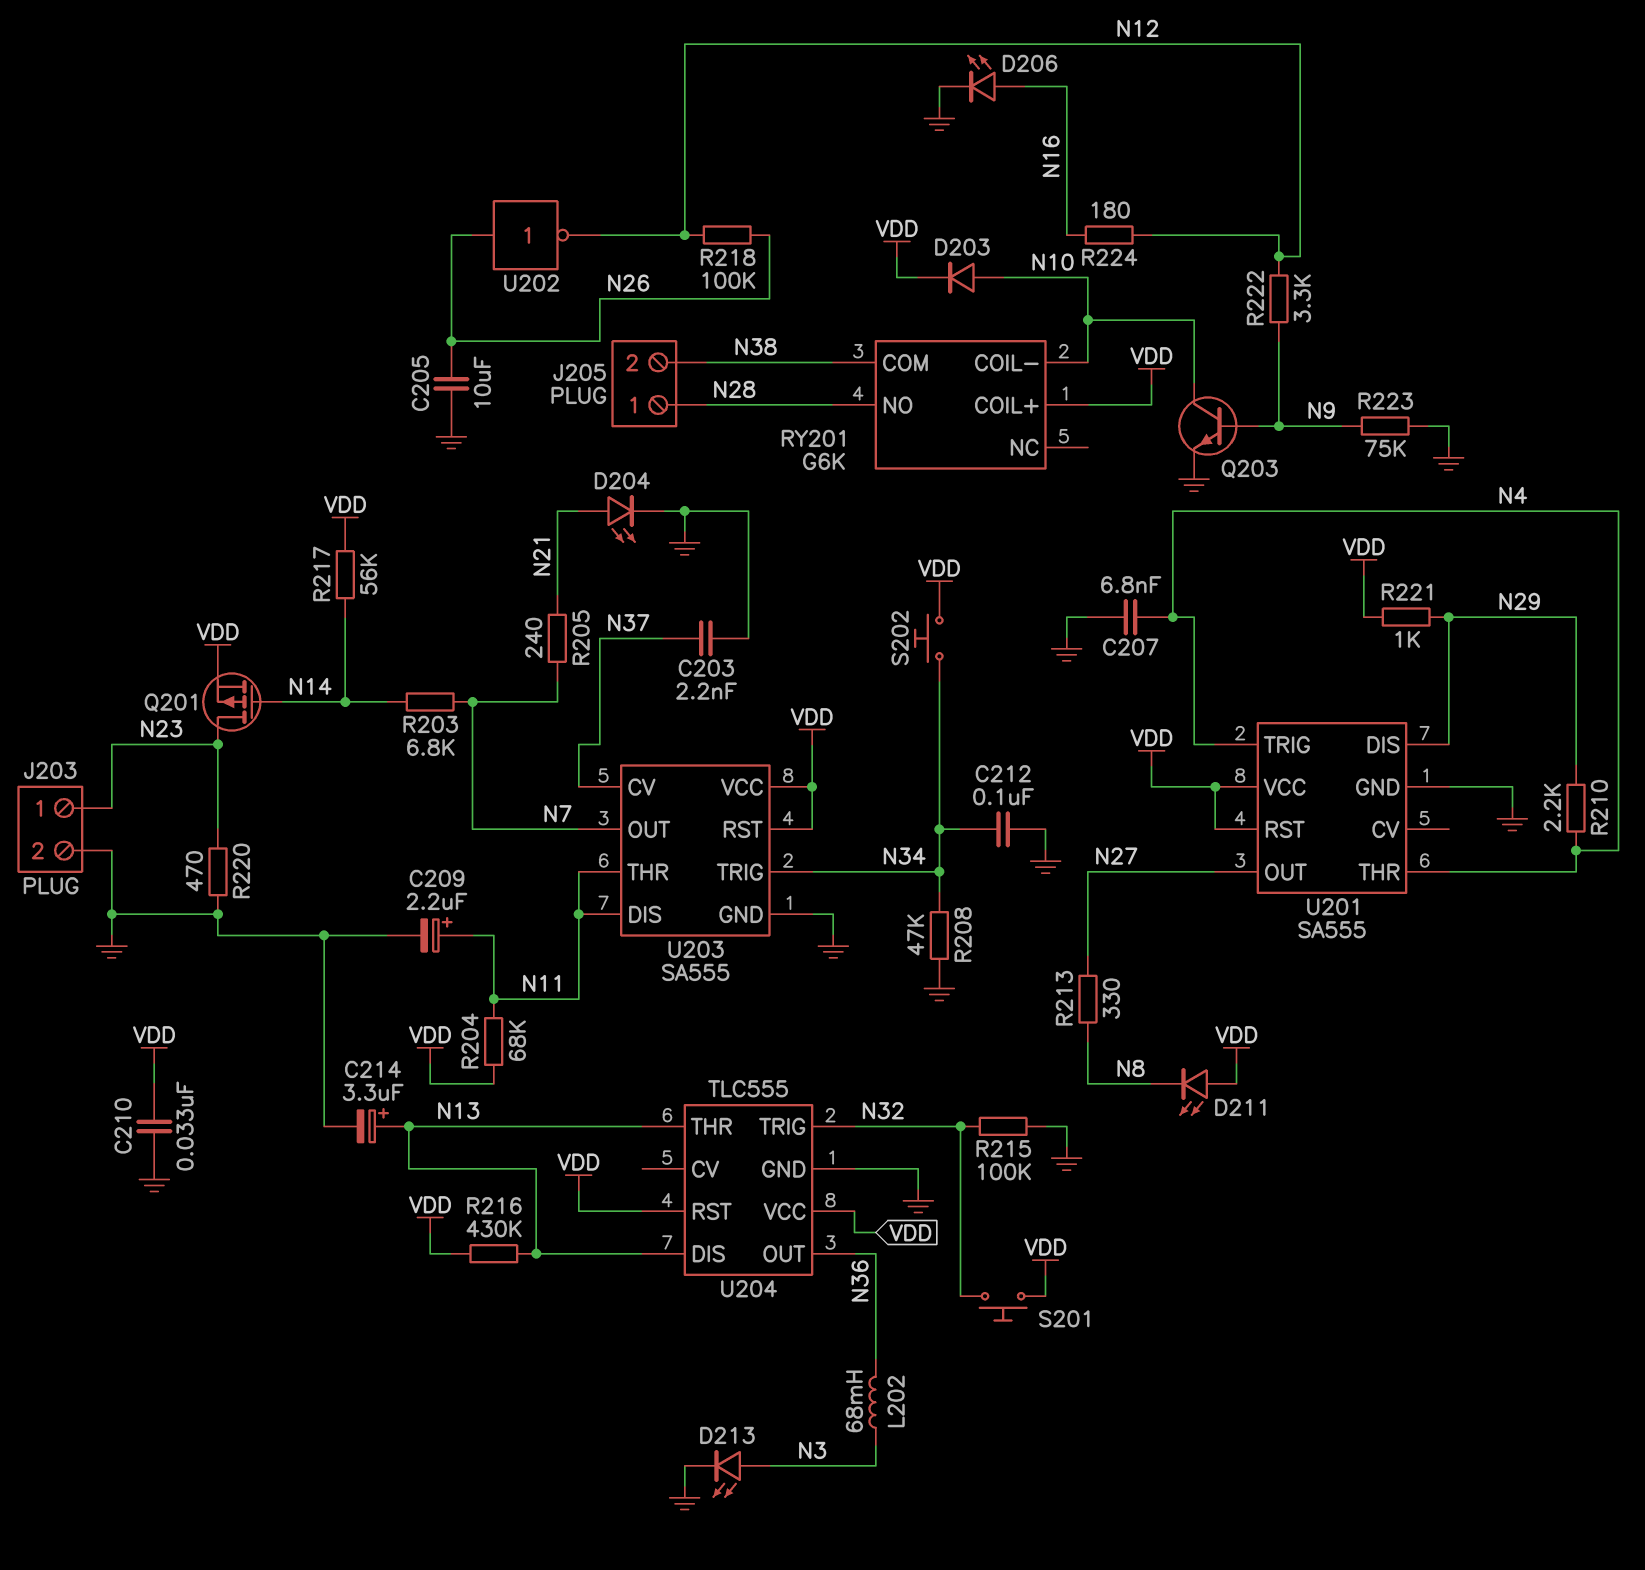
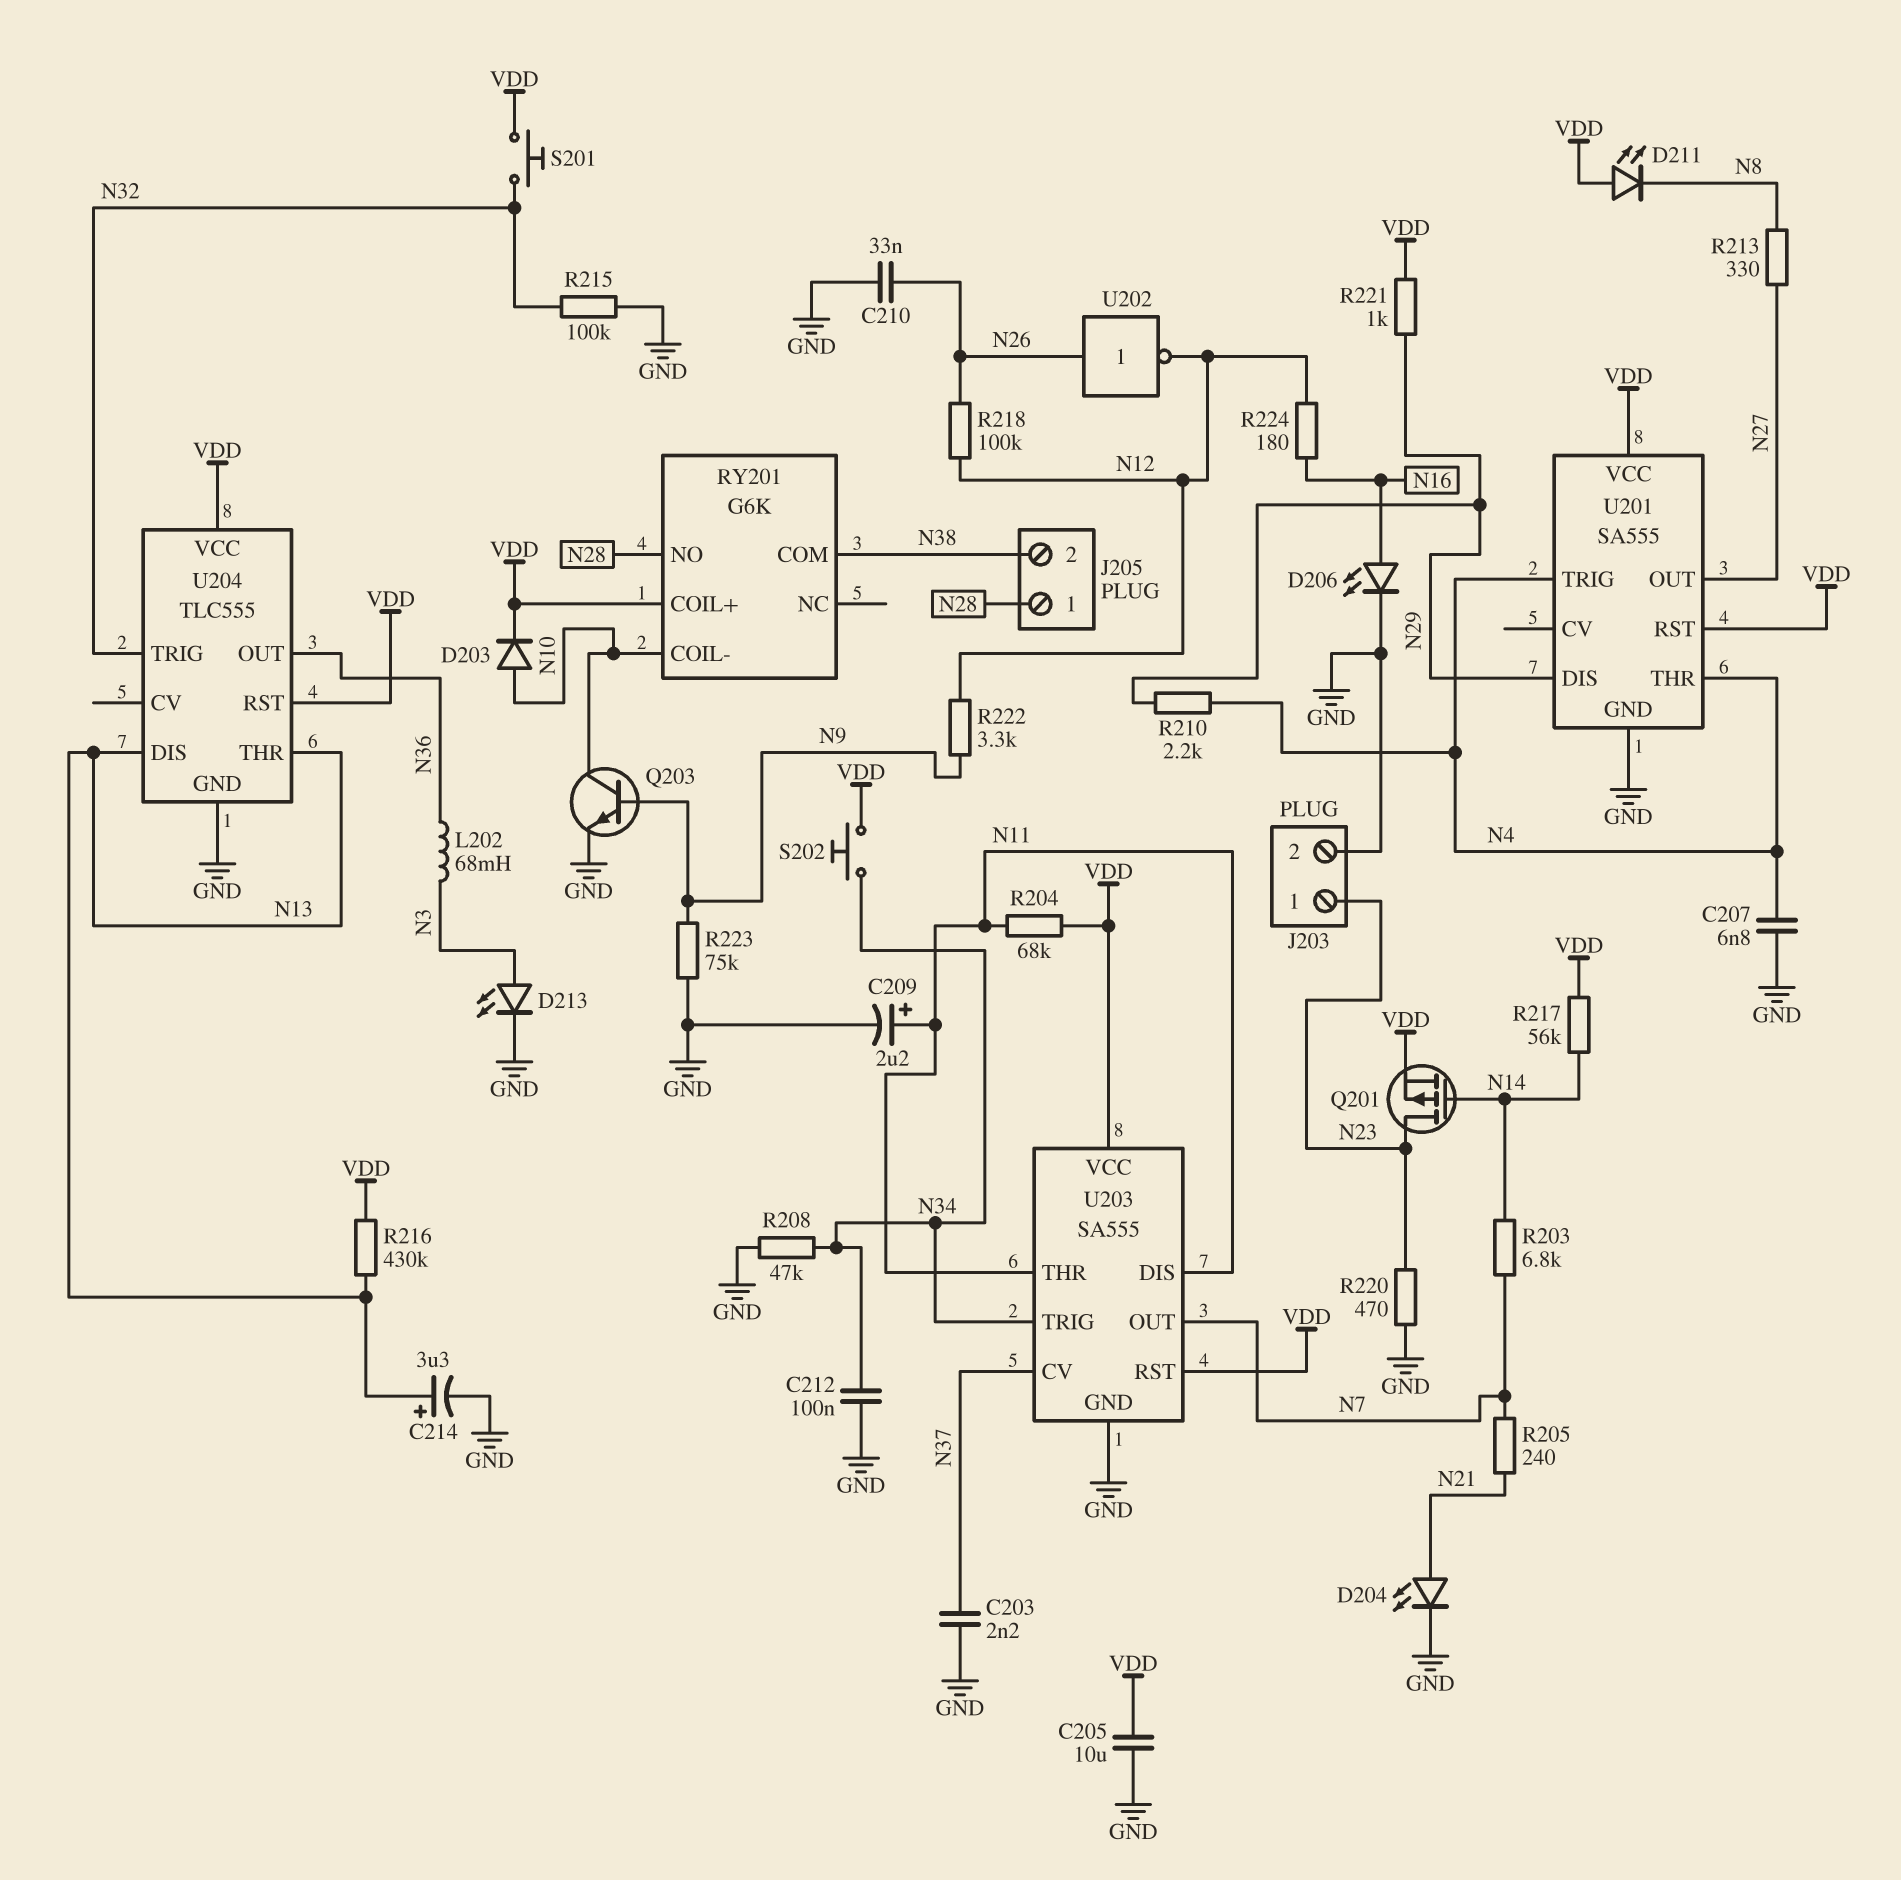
C205: 10uF (GND, N26) -> 10uF (GND, VDD)
C210: 33nF (GND, VDD) -> 33nF (GND, N26)

